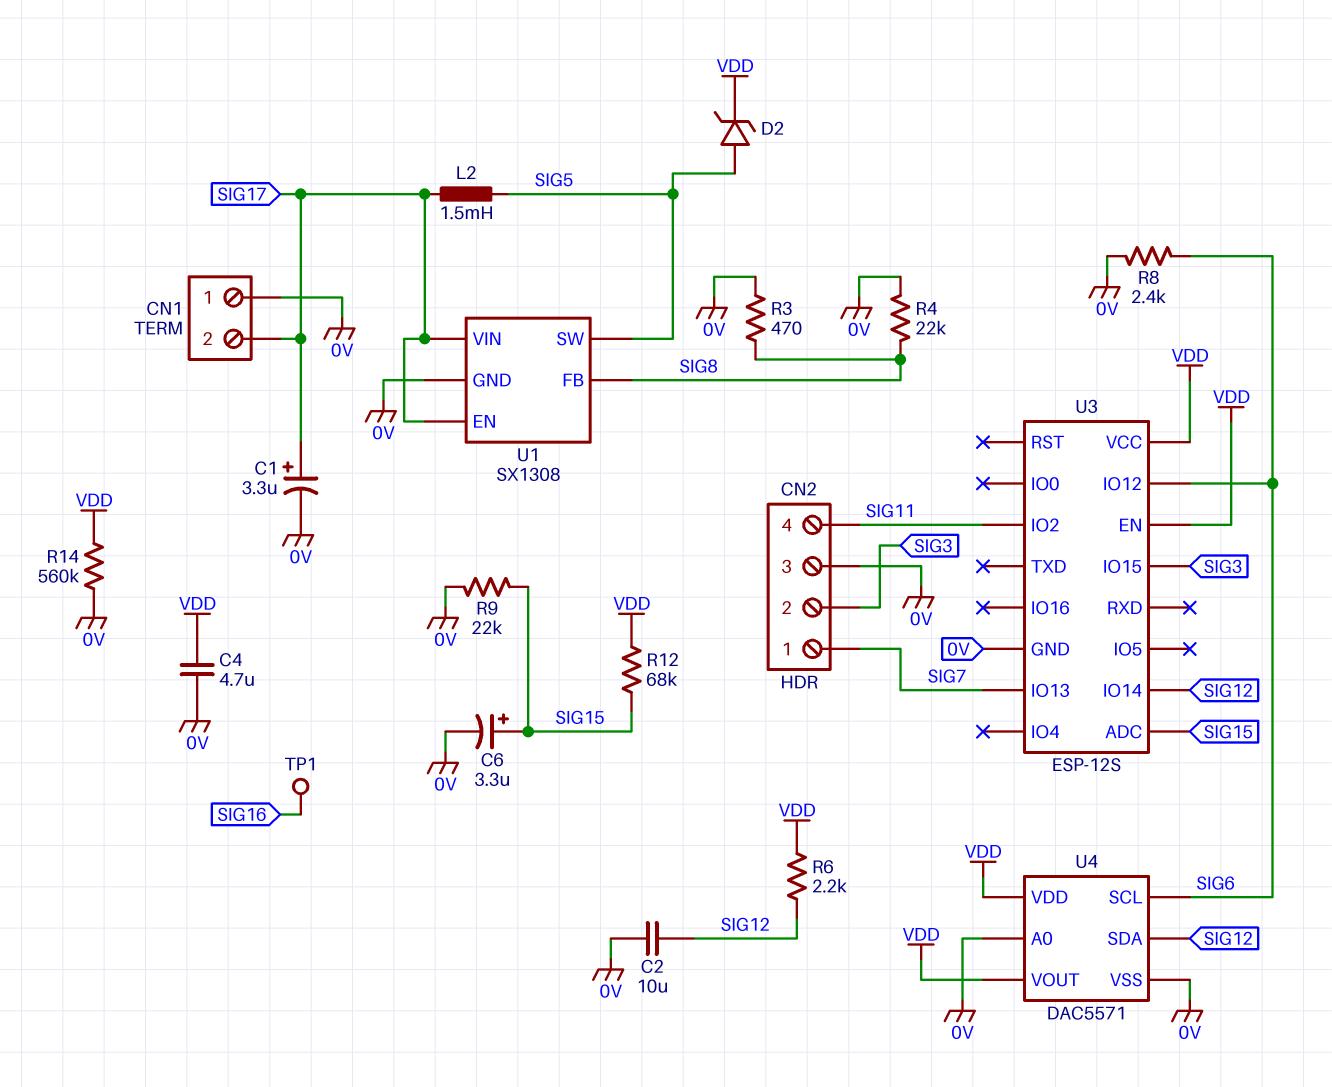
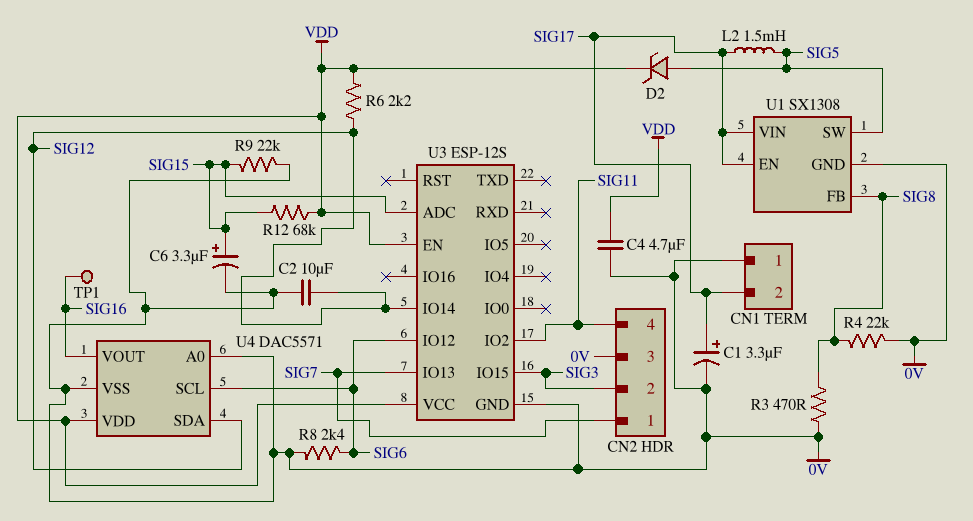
R14: 560k (0V, VDD) -> none
U4 pin VOUT: VDD -> SIG16

